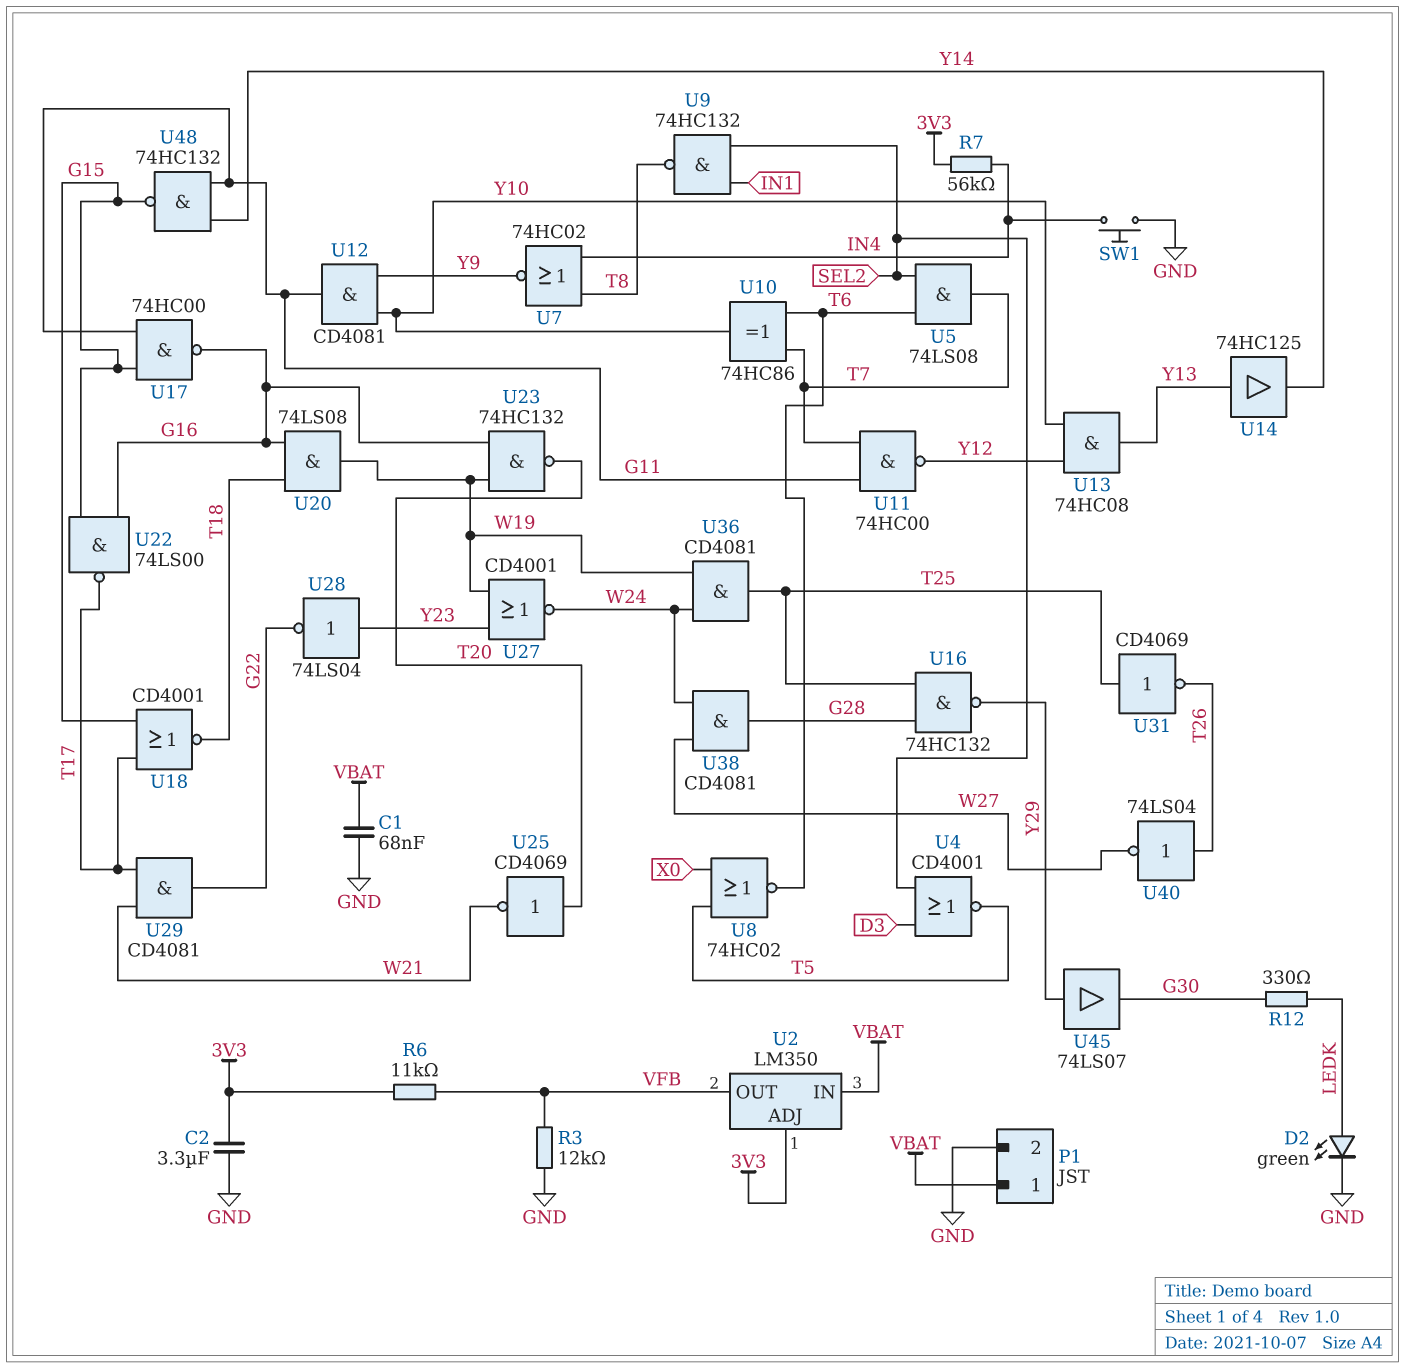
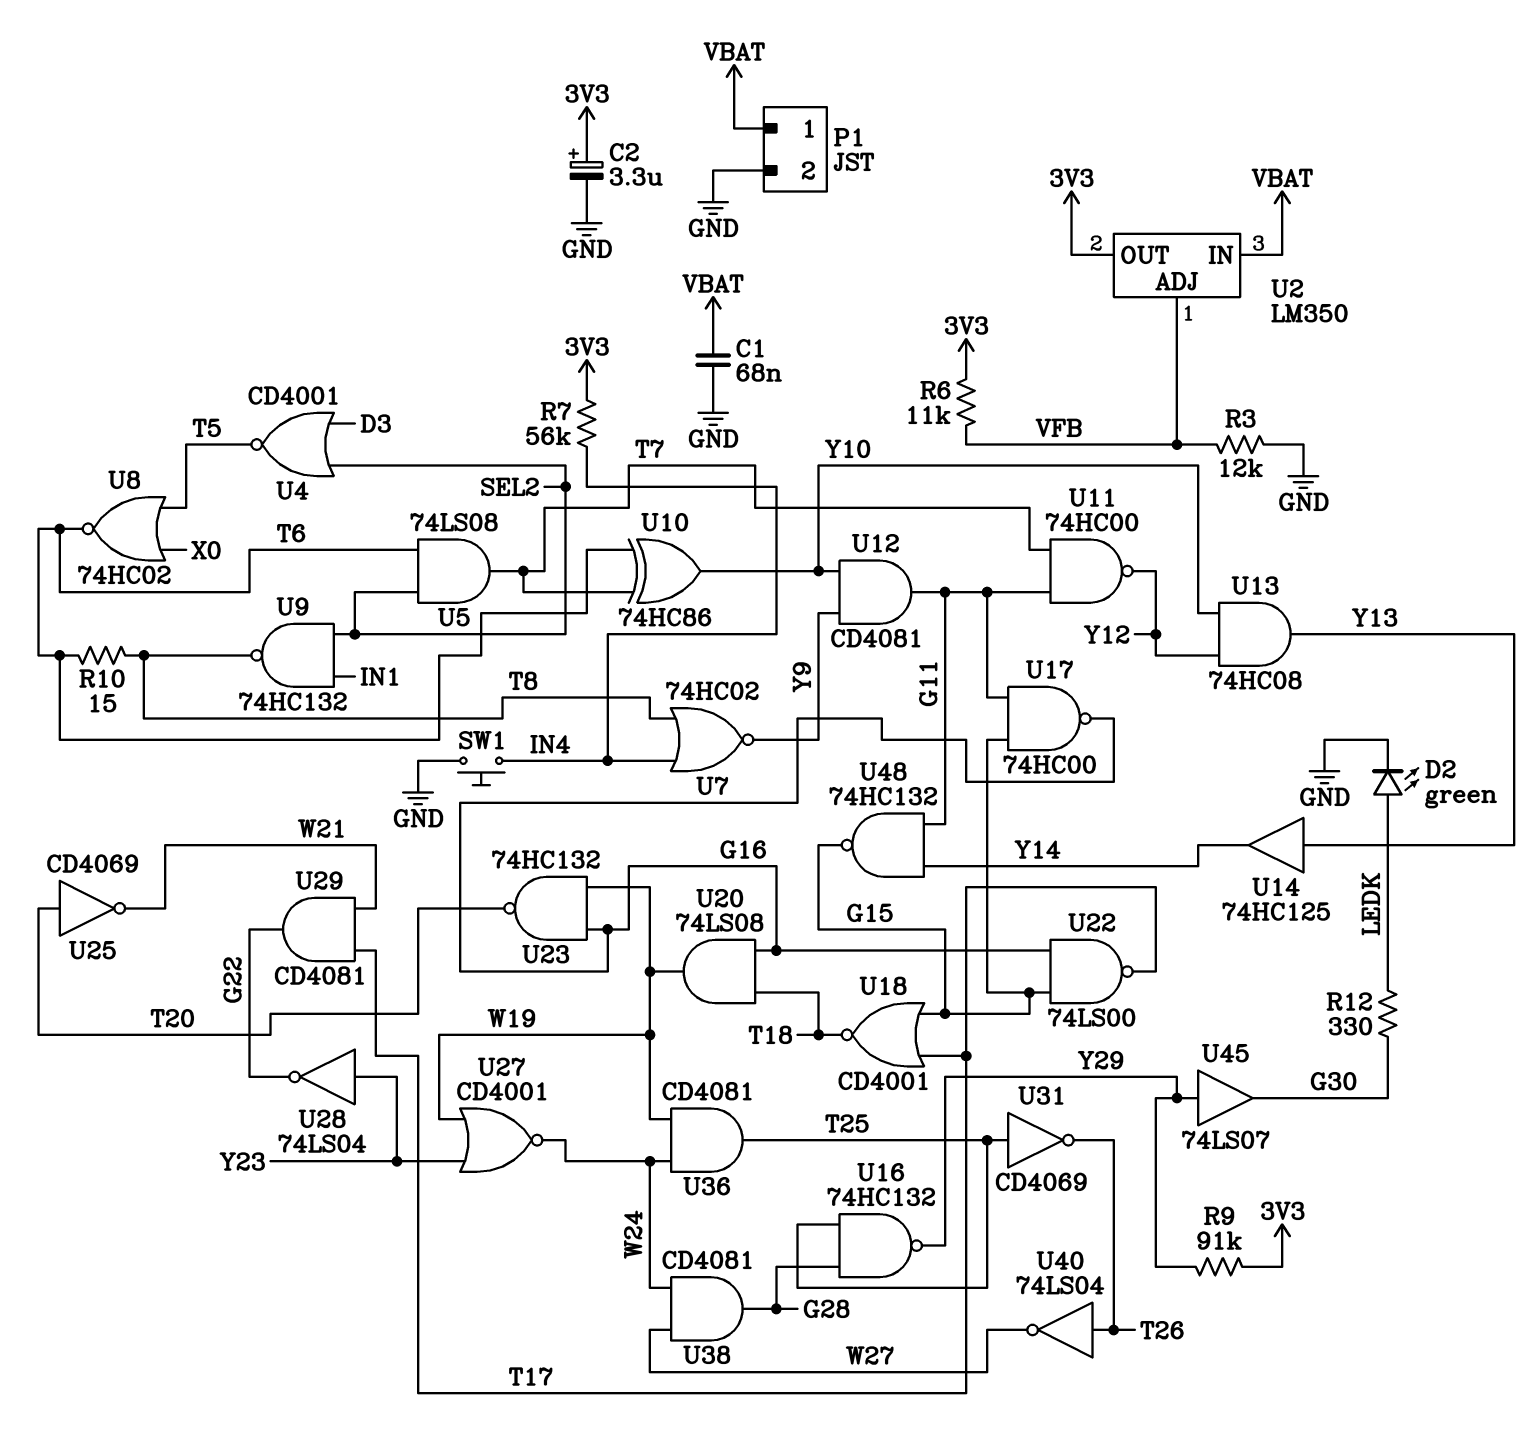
C2: 3.3uF (3V3, GND) -> 3.3uF (plus 3V3, minus GND)
R9: none -> 91k (3V3, Y29)
R10: none -> 15 (T6, T8)
U2 pin ADJ: 3V3 -> VFB
U2 pin OUT: VFB -> 3V3

